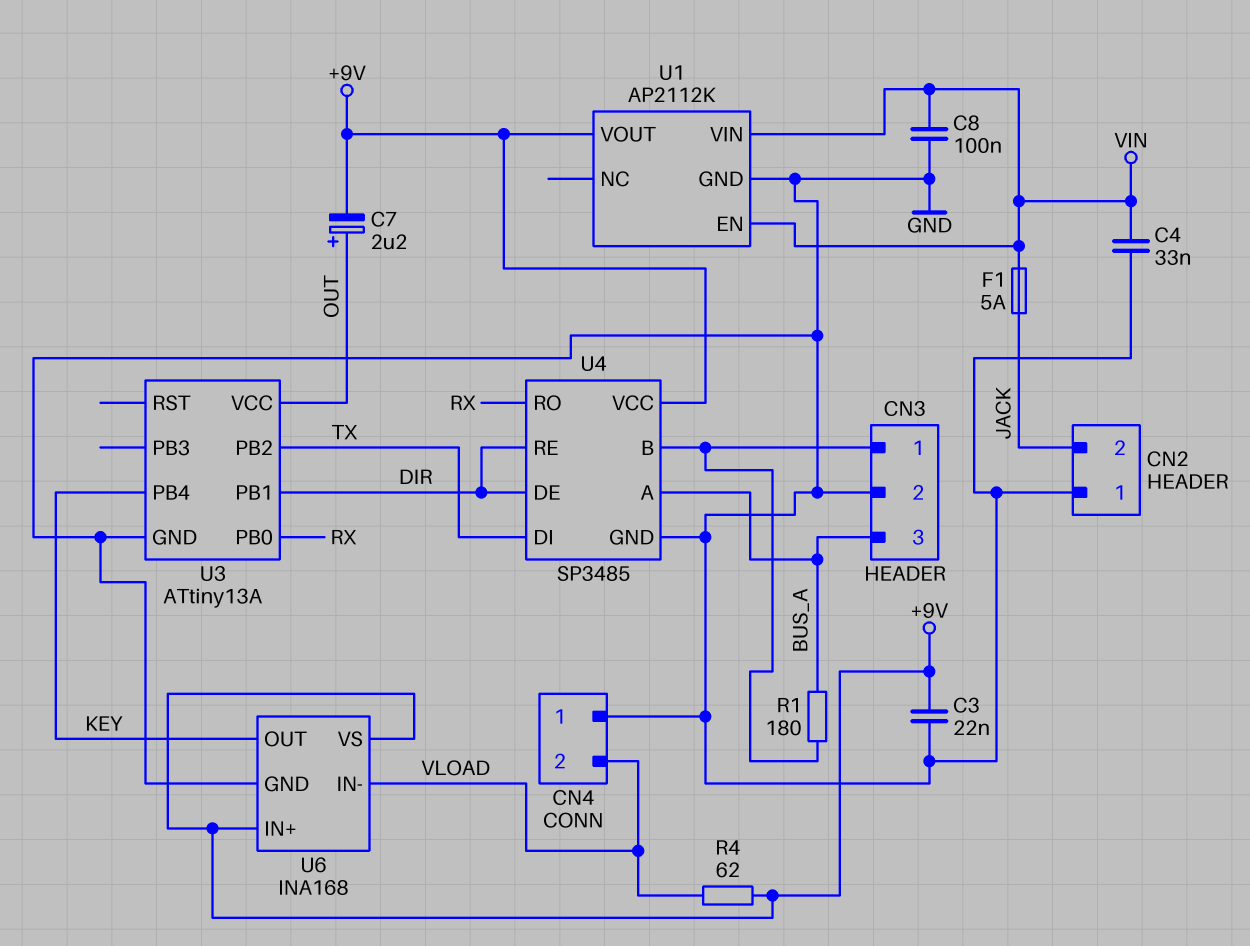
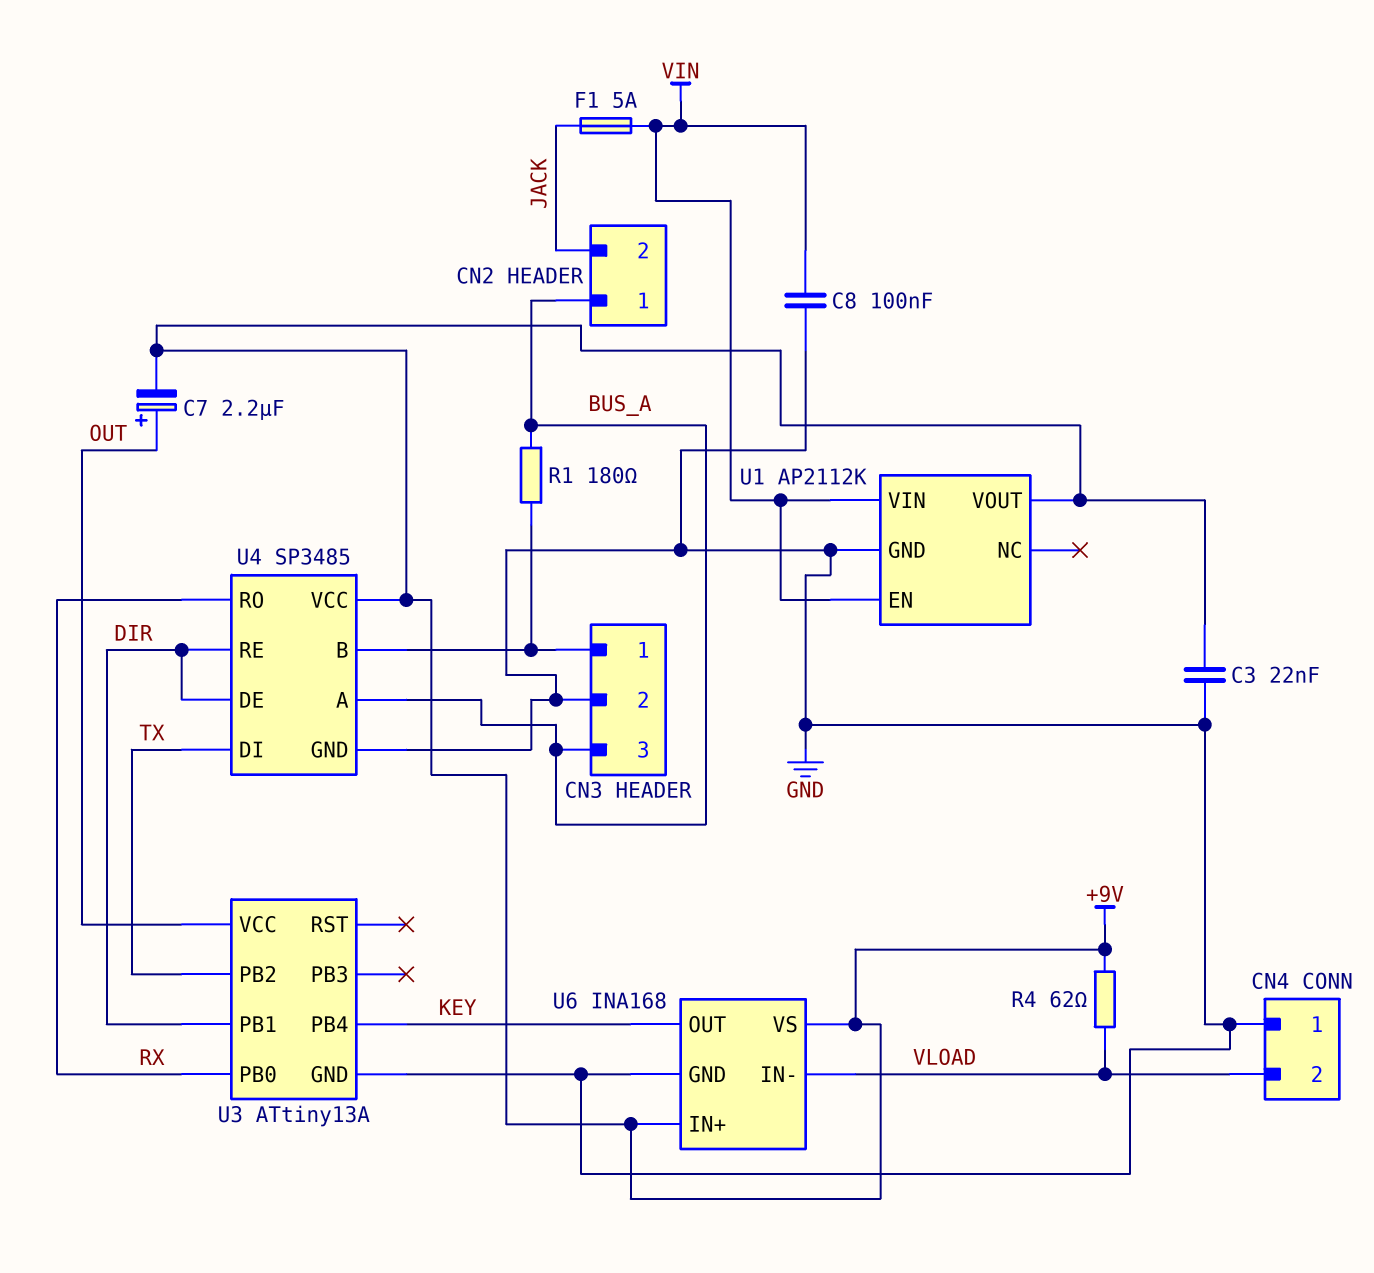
C4: 33nF (GND, VIN) -> none
CN2 pin 1: GND -> BUS_A

